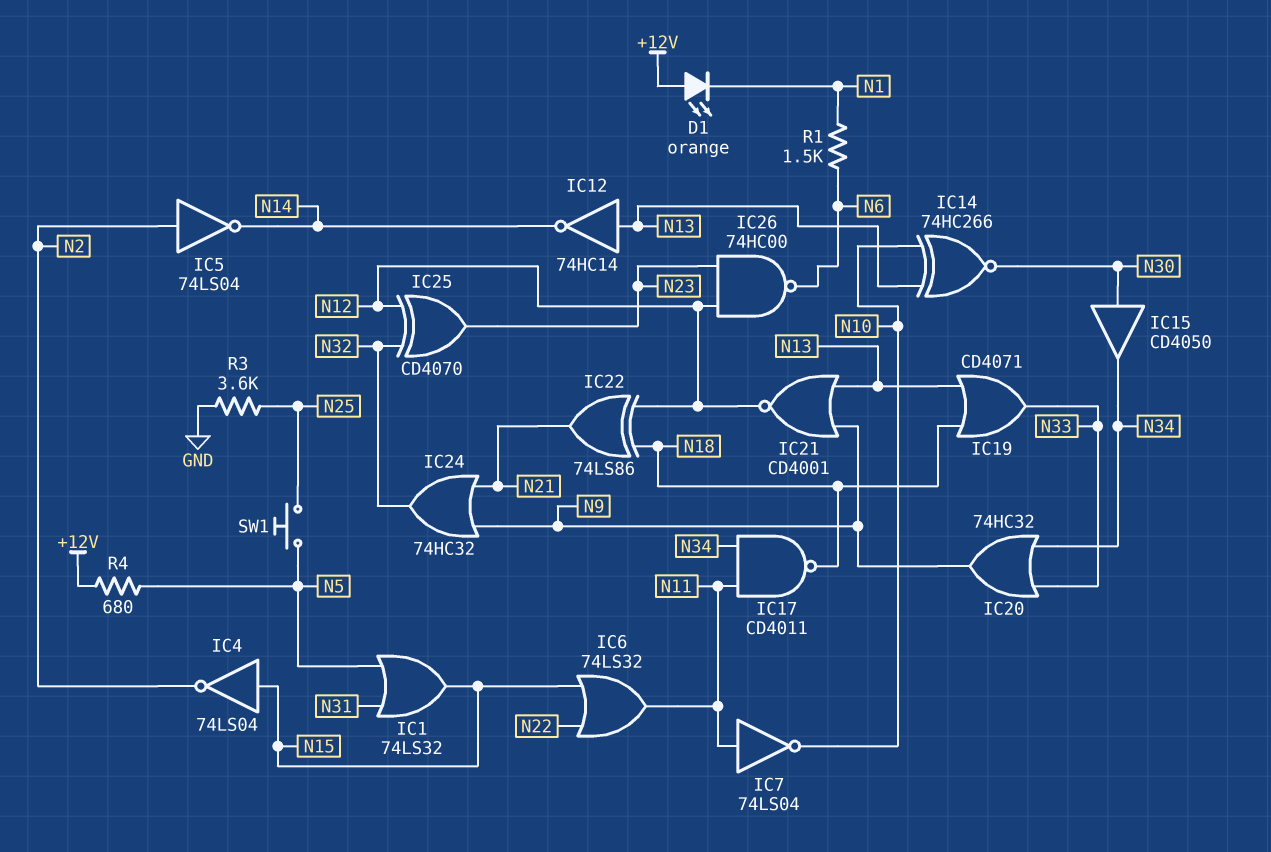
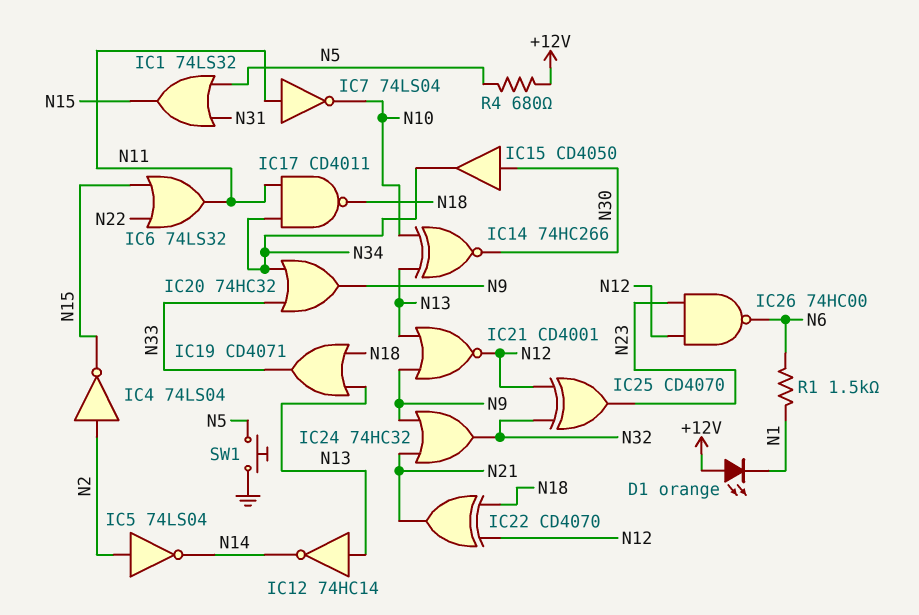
IC4: NOT 74LS04 (in N15, out N2) -> NOT 74LS04 (in N2, out N15)
IC22: XOR 74LS86 (in N12, in N18, out N21) -> XOR CD4070 (in N12, in N18, out N21)
R3: 3.6k (GND, N25) -> none
SW1: button (N5, N25) -> button (GND, N5)

